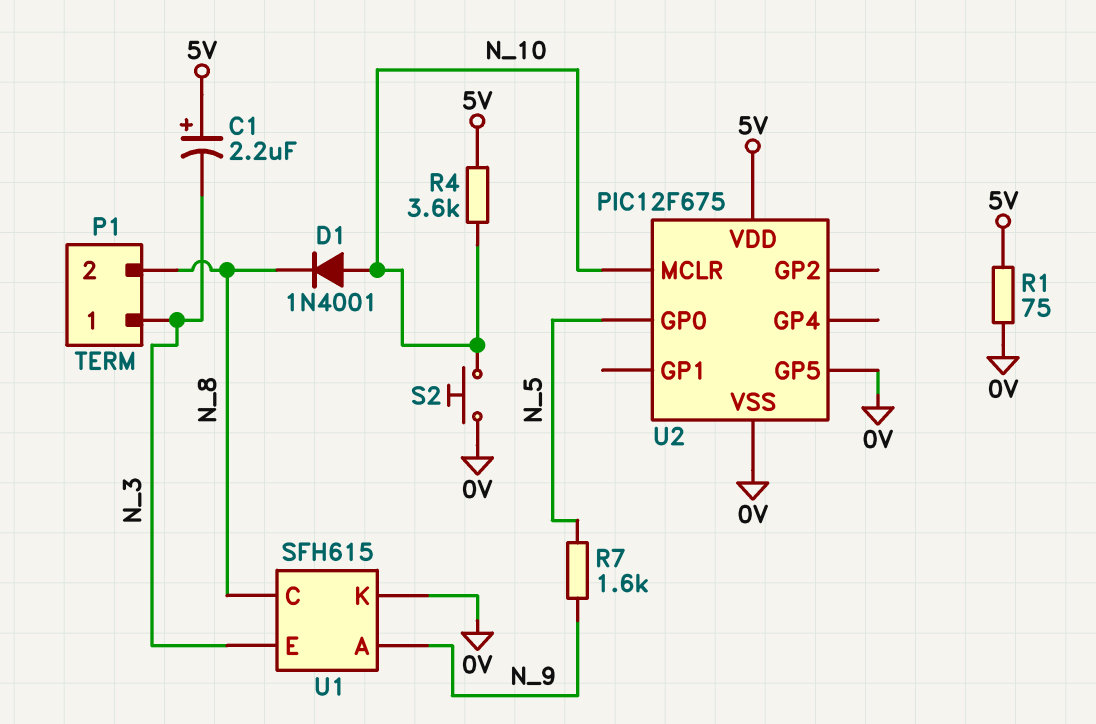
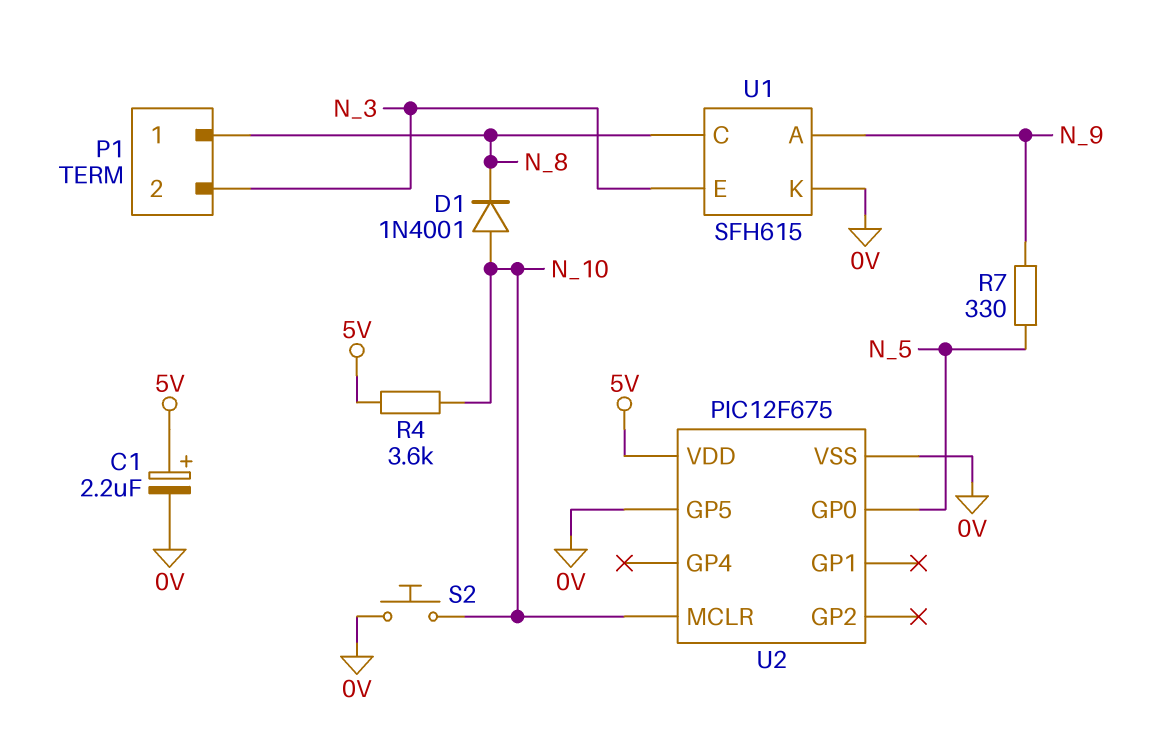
C1: 2.2uF (plus 5V, minus N_3) -> 2.2uF (plus 5V, minus 0V)
P1 pin 1: N_3 -> N_8
P1 pin 2: N_8 -> N_3
R1: 75 (0V, 5V) -> none
R7: 1.6k (N_5, N_9) -> 330 (N_5, N_9)

